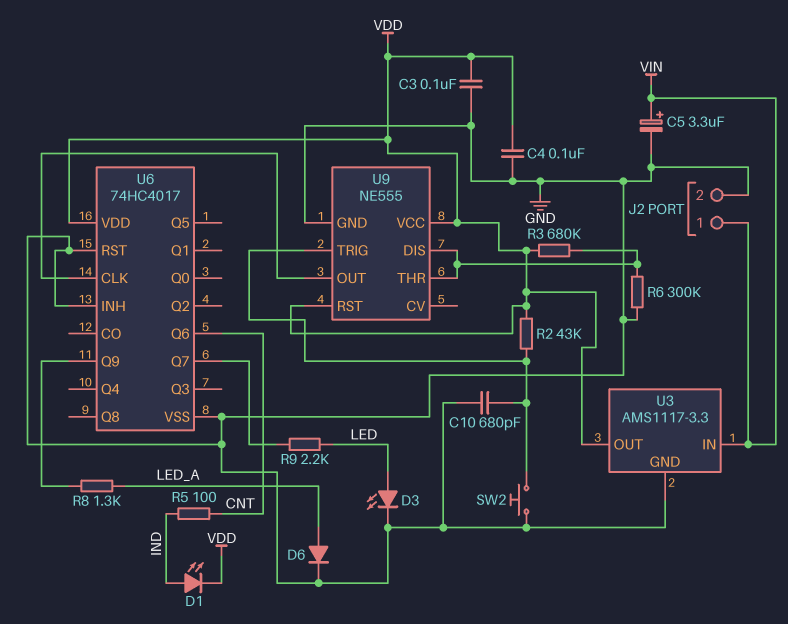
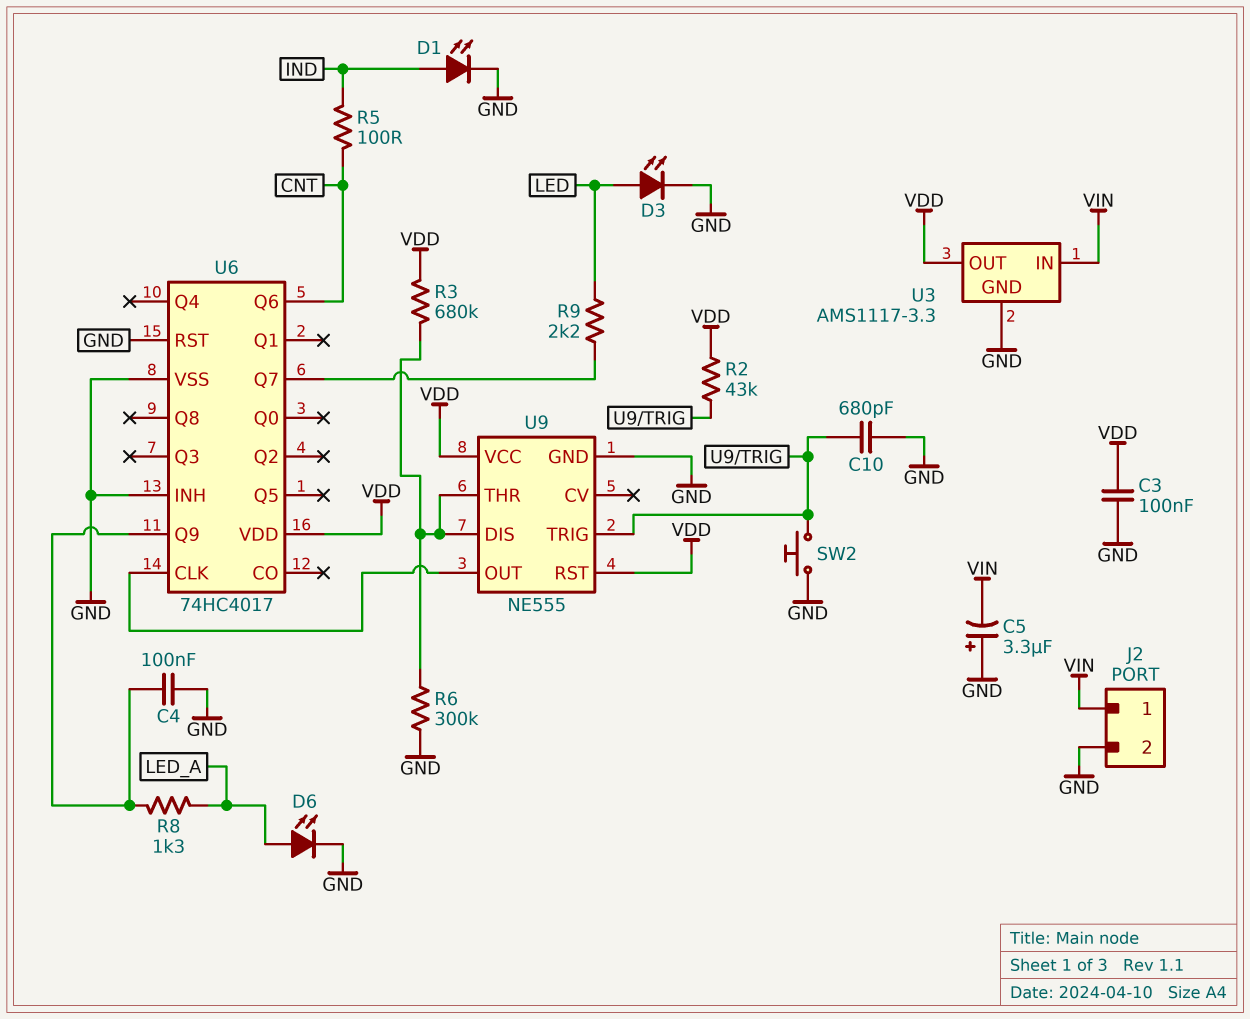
C4: 100nF (GND, VDD) -> 100nF (GND, U6/Q9)
C5: 3.3uF (plus VIN, minus GND) -> 3.3uF (plus GND, minus VIN)
D1: LED (A IND, K VDD) -> LED (A IND, K GND)
D6: diode (A LED_A, K GND) -> LED (A LED_A, K GND)

